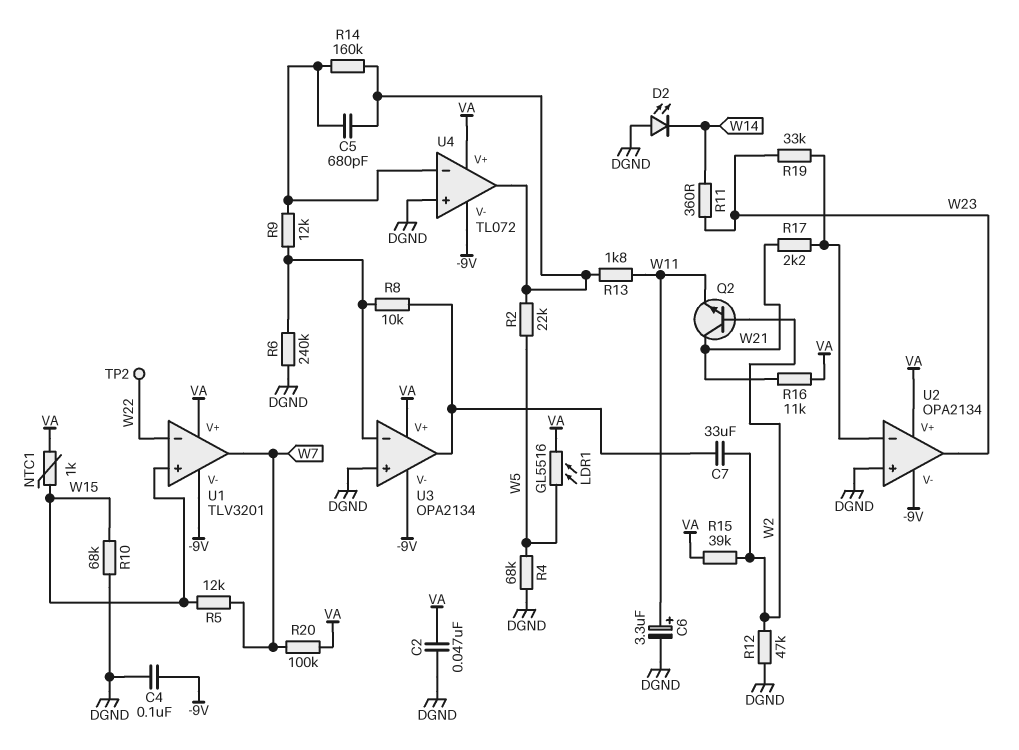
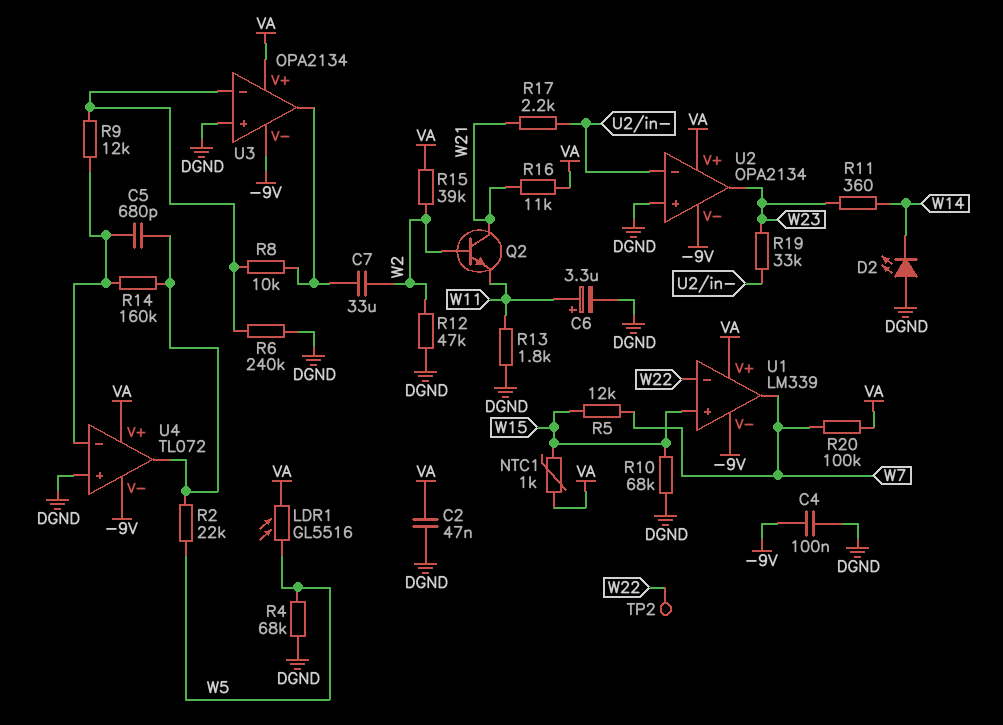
R13: 1.8k (U4/out, W11) -> 1.8k (DGND, W11)
U1: TLV3201 -> LM339

